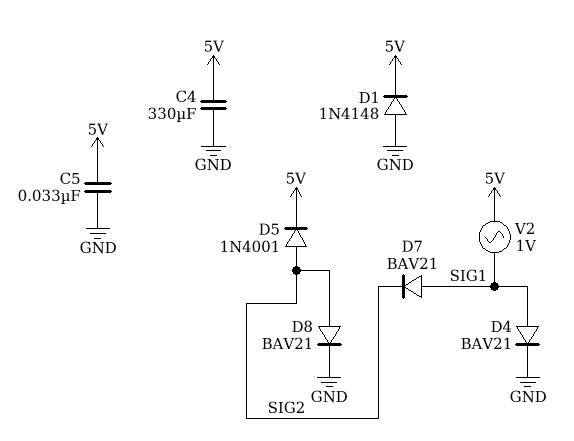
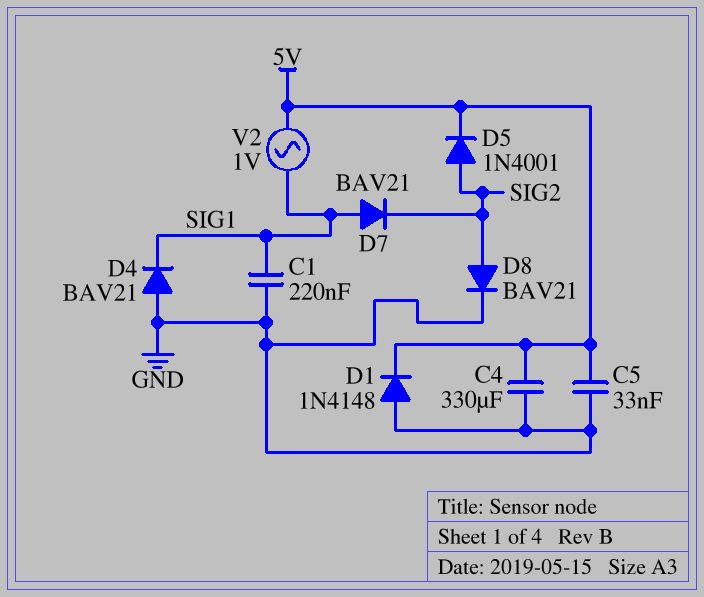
C1: none -> 220nF (GND, SIG1)
D4: diode BAV21 (A SIG1, K GND) -> diode BAV21 (A GND, K SIG1)

